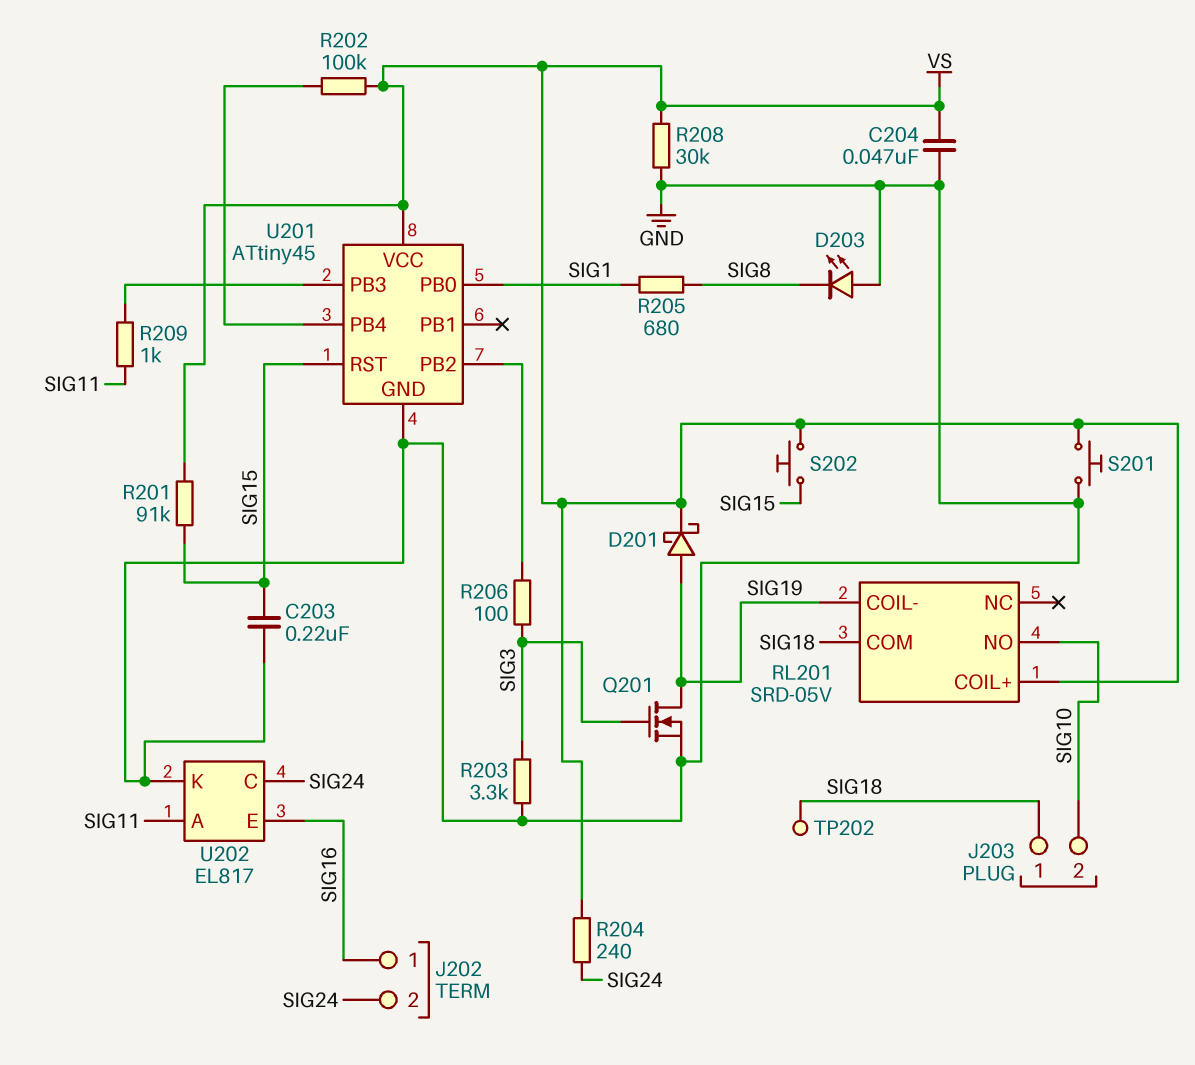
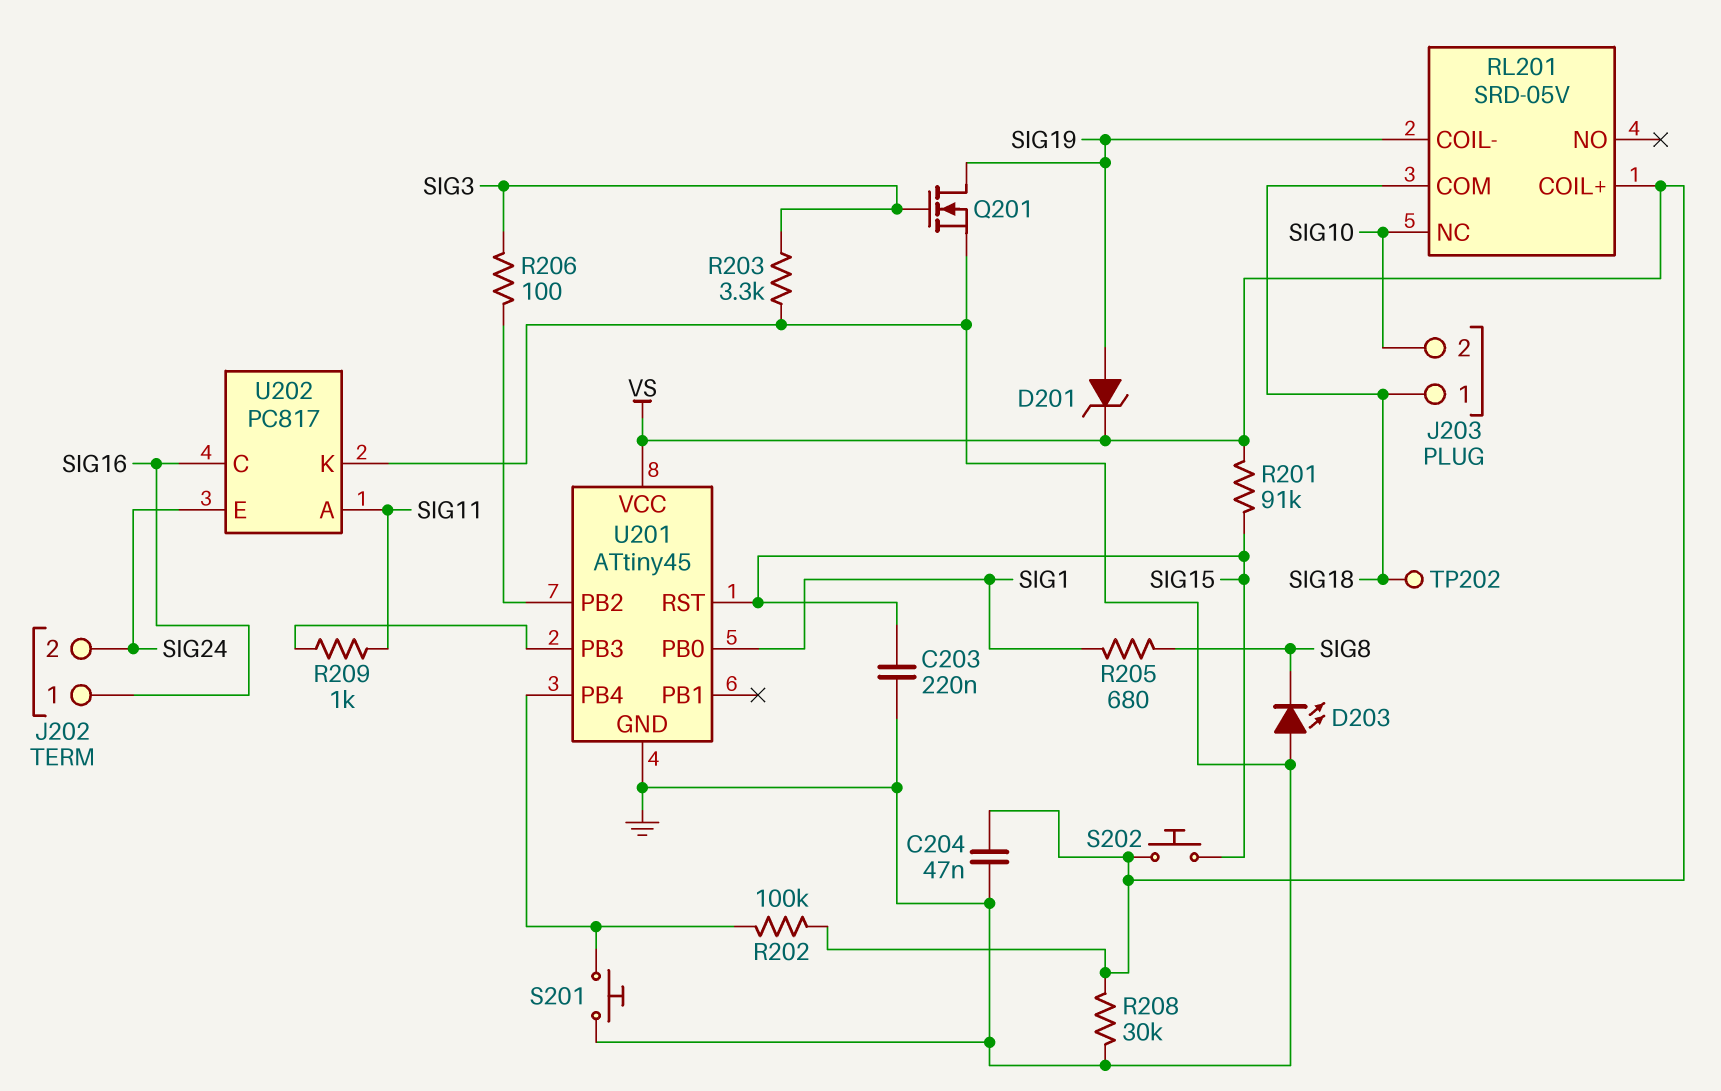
D201: schottky (A SIG19, K VS) -> zener (A SIG19, K VS)
R204: 240 (SIG24, VS) -> none
RL201 pin NC: none -> SIG10
RL201 pin NO: SIG10 -> none
S201: button (GND, VS) -> button (GND, U201/PB4)
U202: EL817 -> PC817
U202 pin C: SIG24 -> SIG16
U202 pin E: SIG16 -> SIG24

